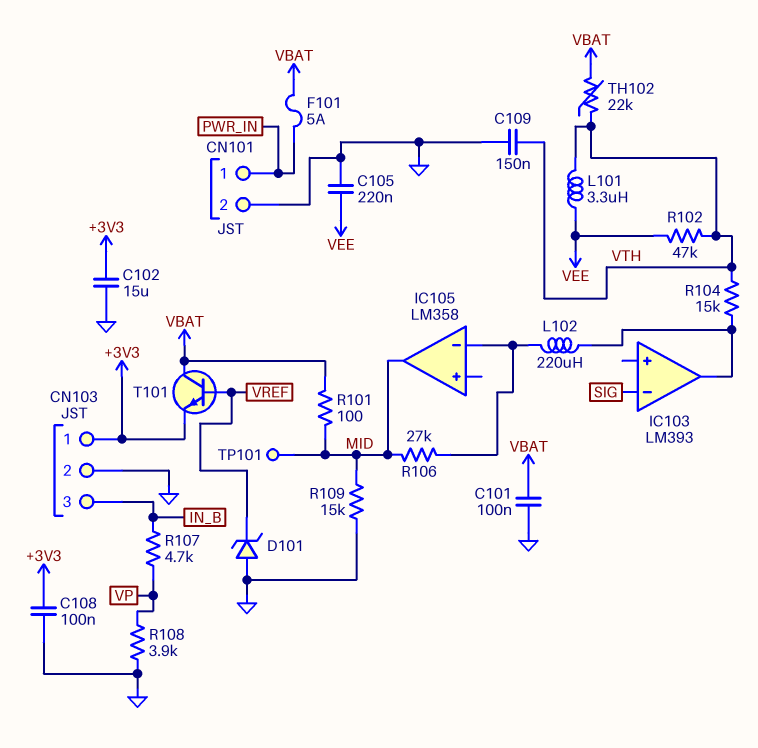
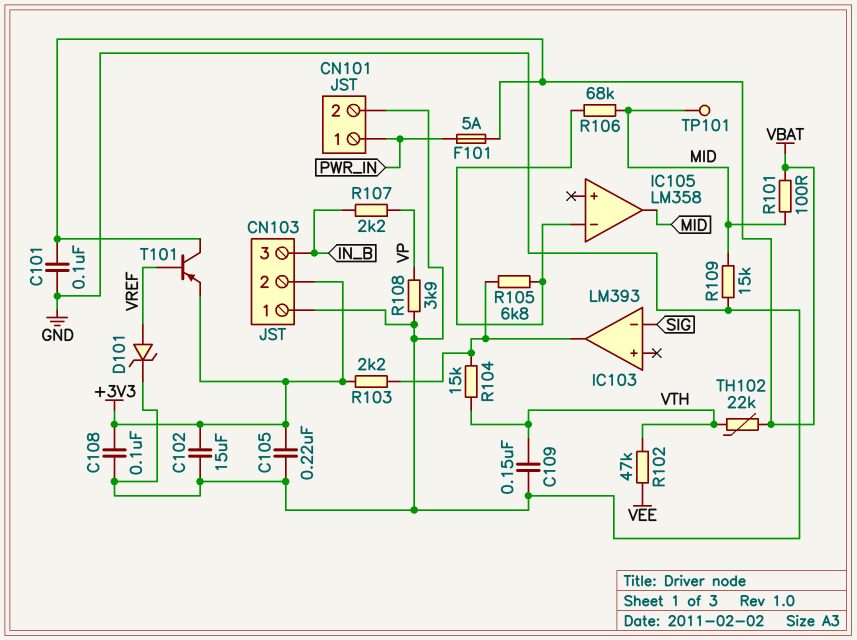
C105: 220nF (GND, VEE) -> 220nF (+3V3, GND)
CN103 pin 1: +3V3 -> GND
CN103 pin 2: GND -> +3V3
D101: zener (A GND, K VREF) -> zener (A VREF, K GND)
L101: 3.3uH (VEE, VTH) -> none
L102: 220uH (IC103/out, IC105/in-) -> none
R103: none -> 2.2k (+3V3, IC103/out)
R105: none -> 6.8k (IC103/out, IC105/in-)
R106: 27k (IC105/in-, MID) -> 68k (IC105/in-, MID)
R107: 4.7k (IN_B, VP) -> 2.2k (IN_B, VP)
T101: NPN (B VREF, C VBAT, E +3V3) -> PNP (B VREF, C VBAT, E +3V3)

